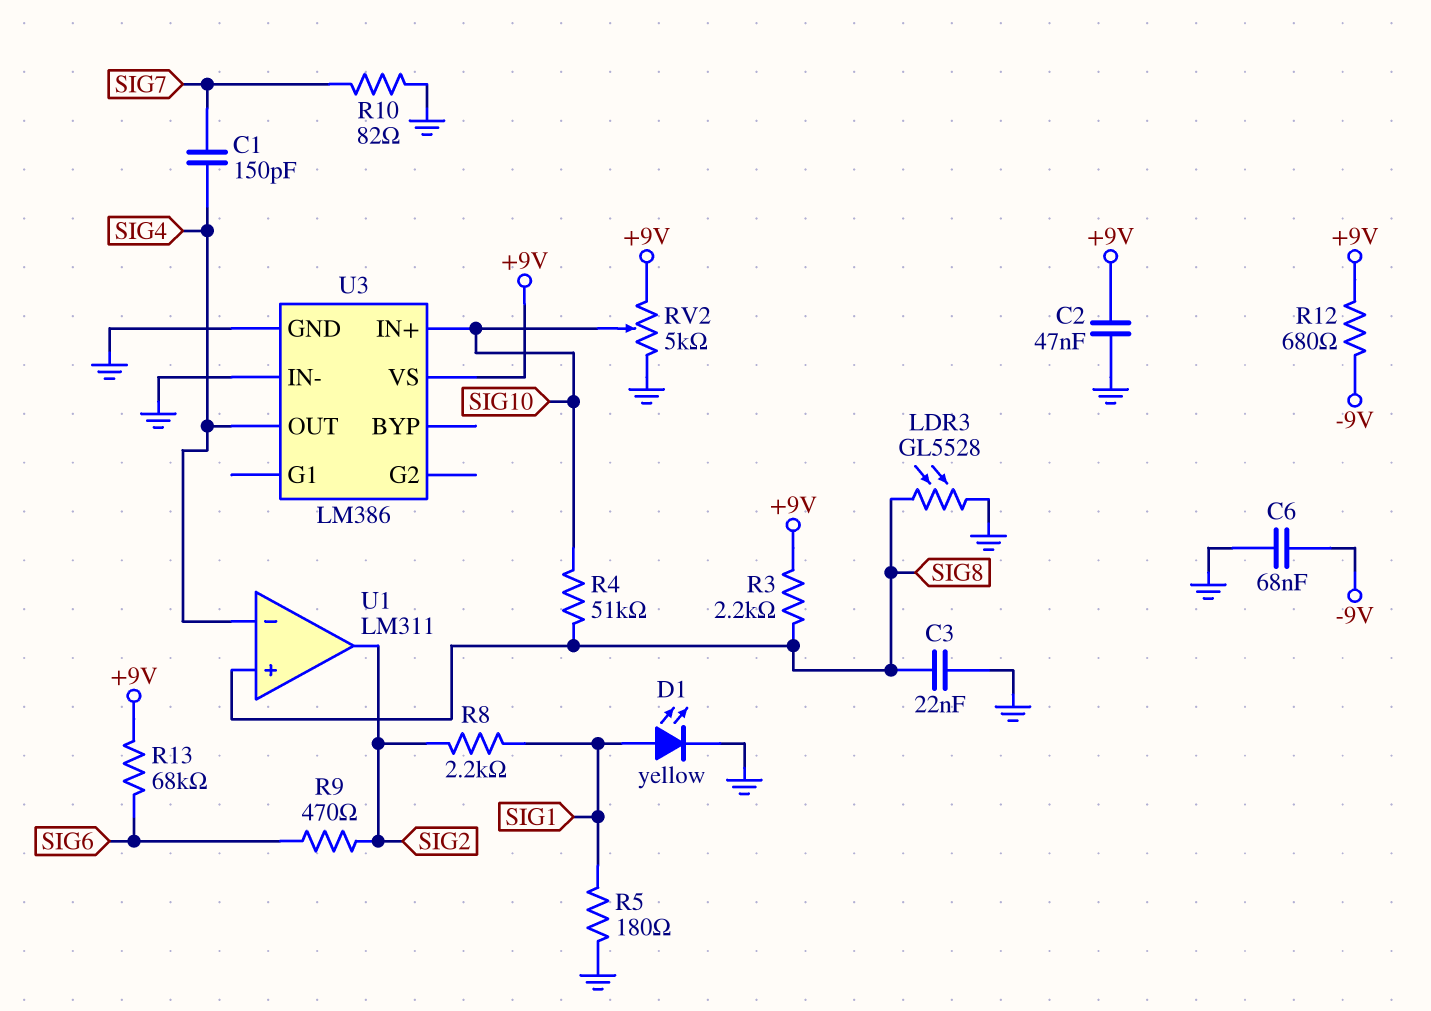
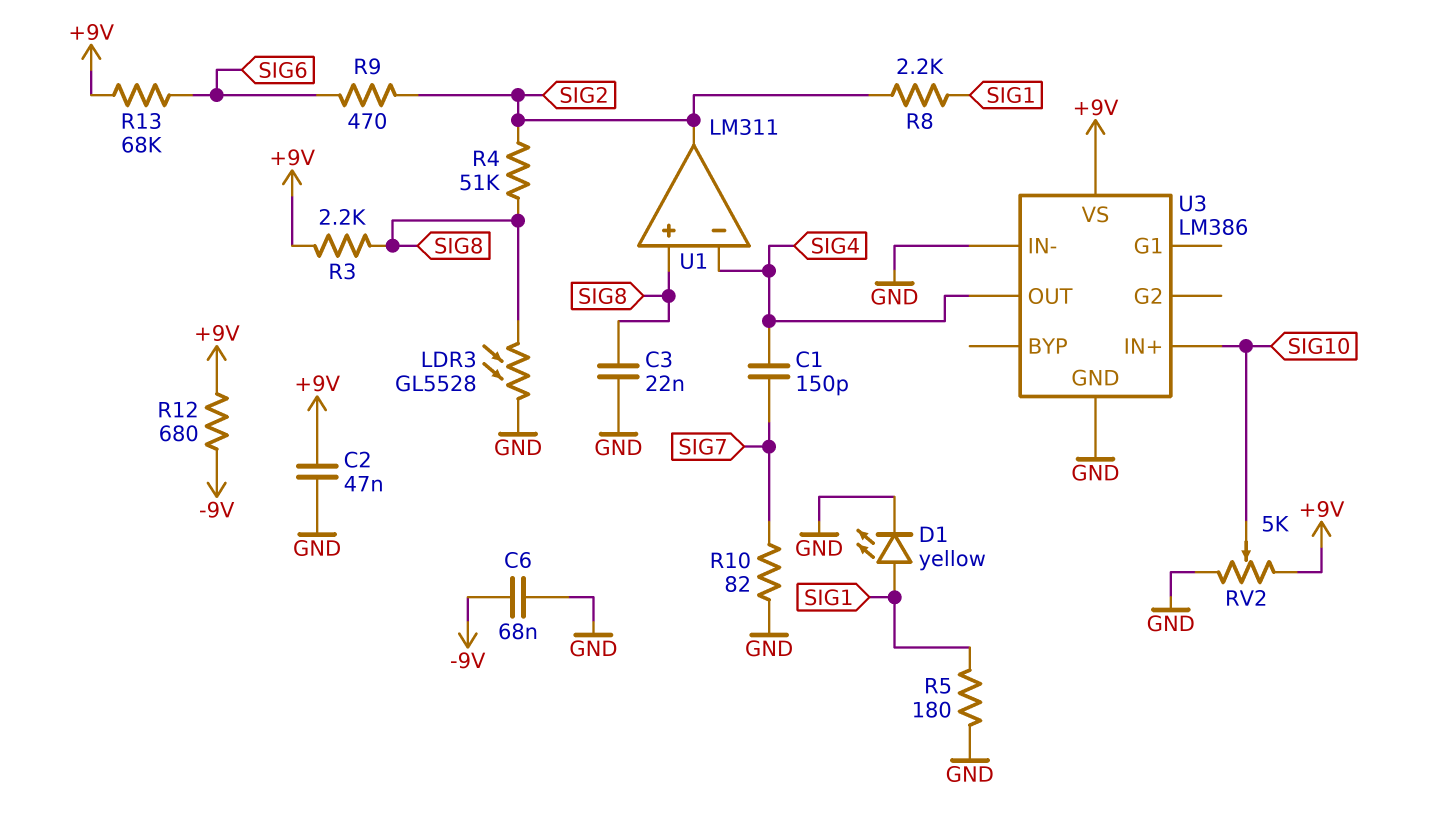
R4: 51k (SIG8, SIG10) -> 51k (SIG2, SIG8)

